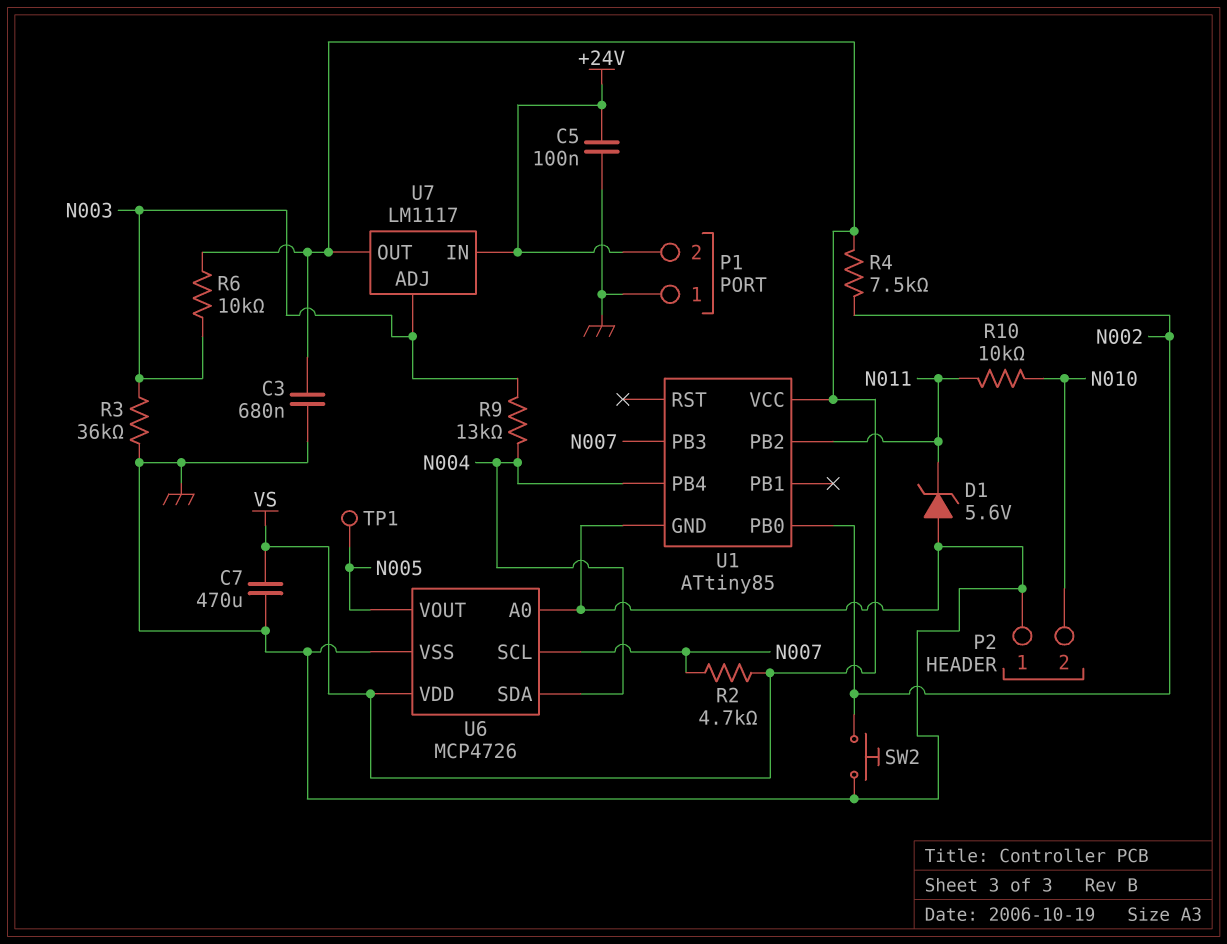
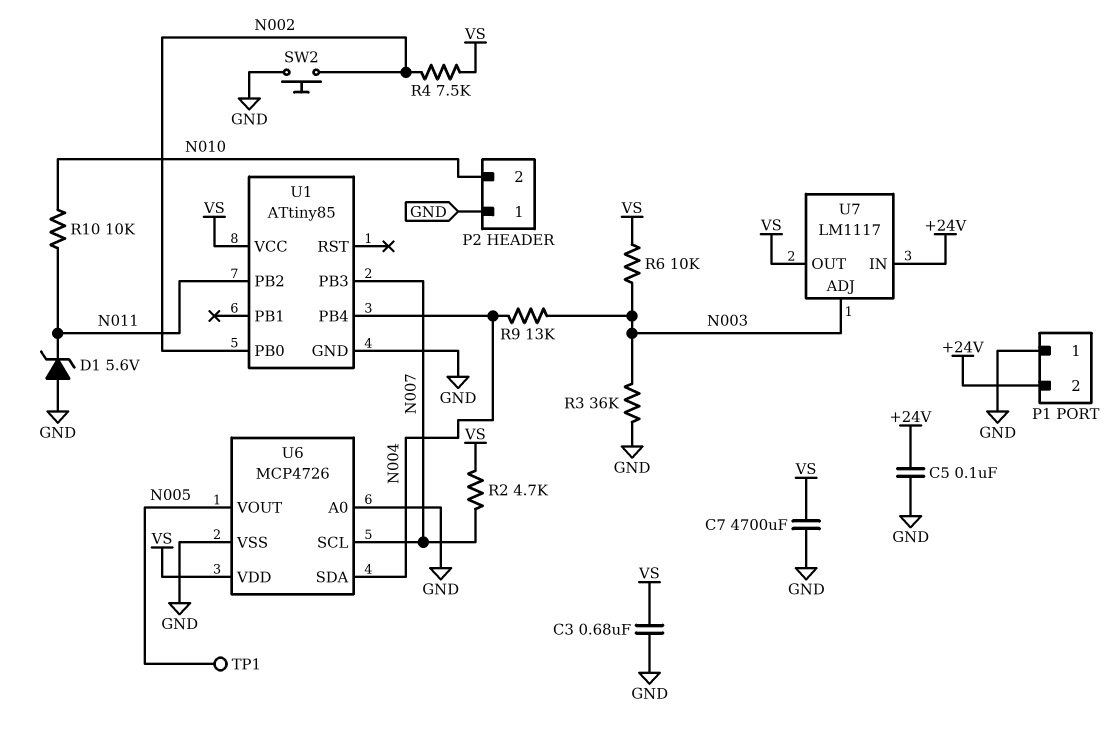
C7: 470uF (GND, VS) -> 4700uF (GND, VS)

